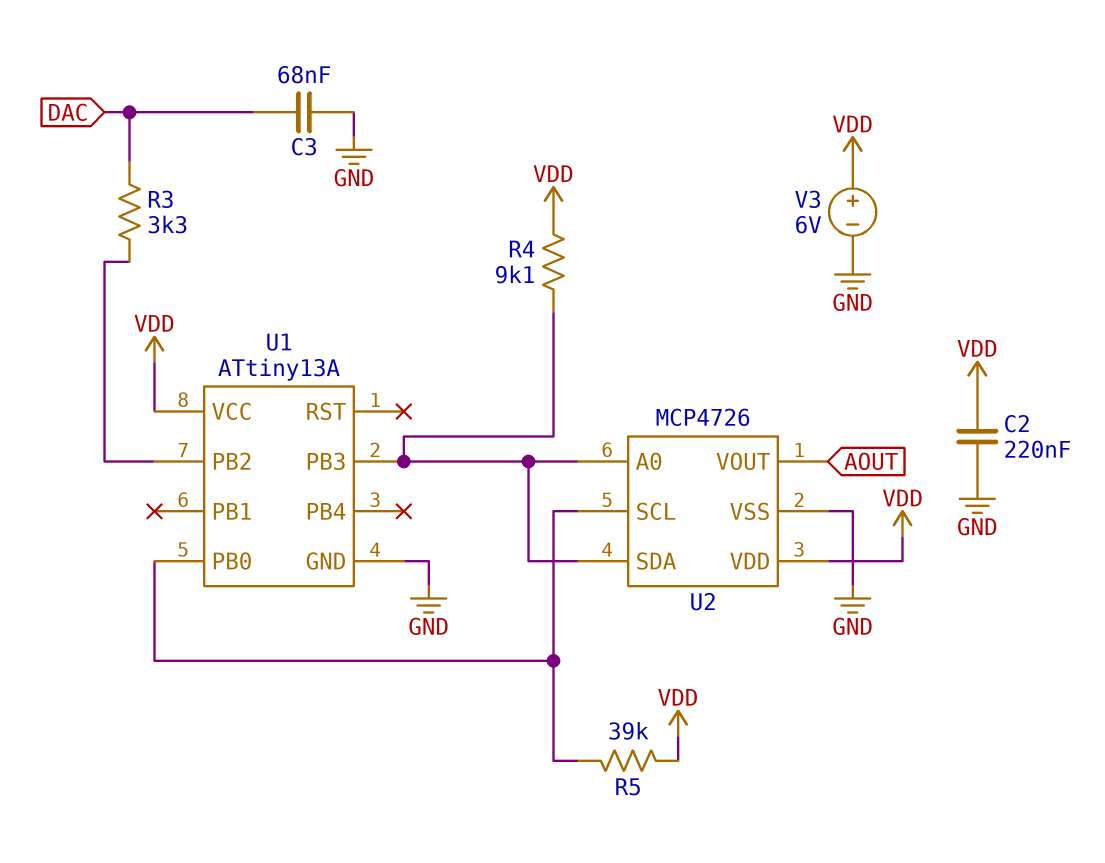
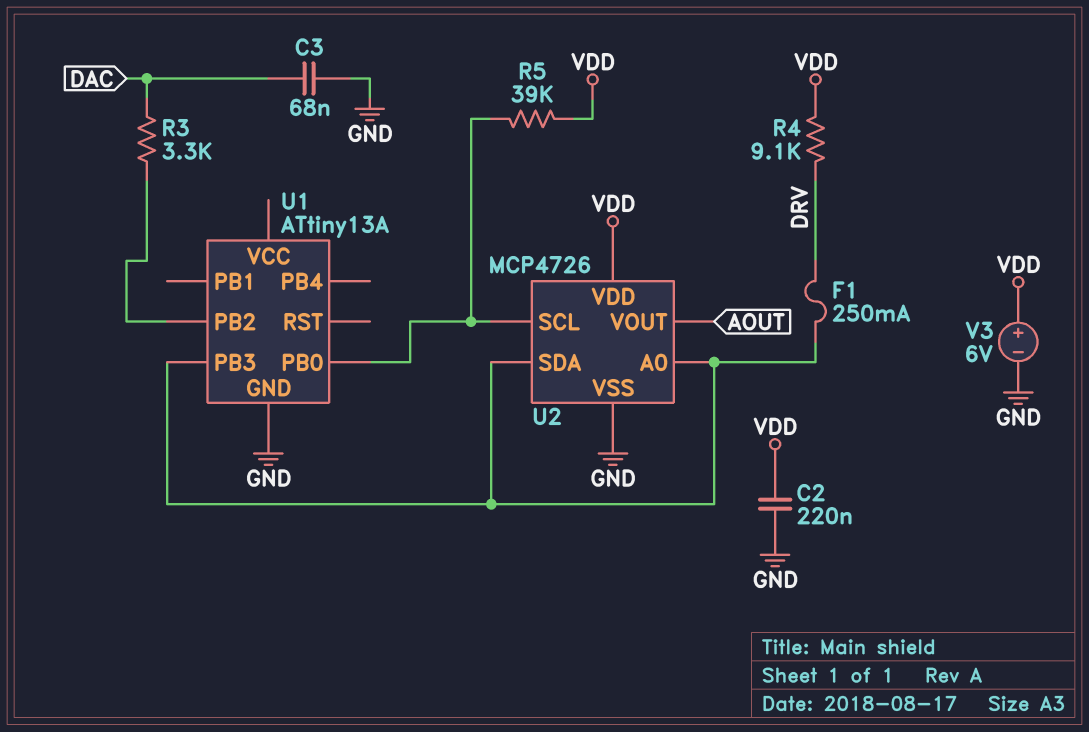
F1: none -> 250mA (DRV, U1/PB3)
R4: 9.1k (U1/PB3, VDD) -> 9.1k (DRV, VDD)
U1 pin VCC: VDD -> none

